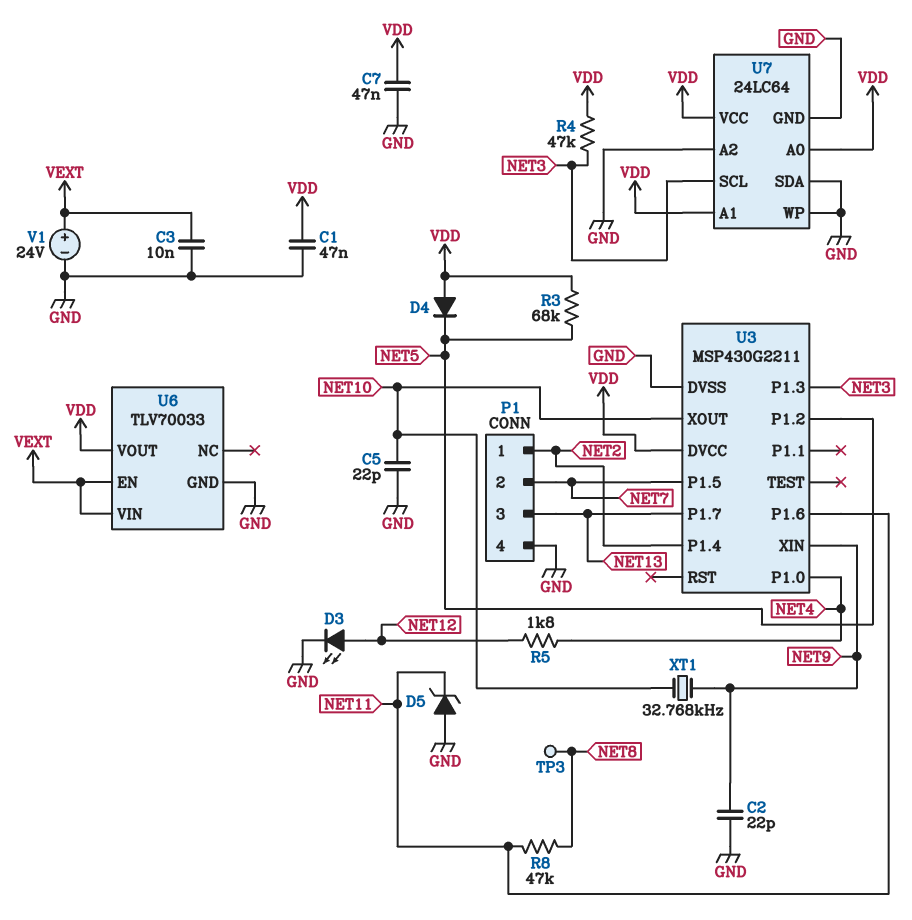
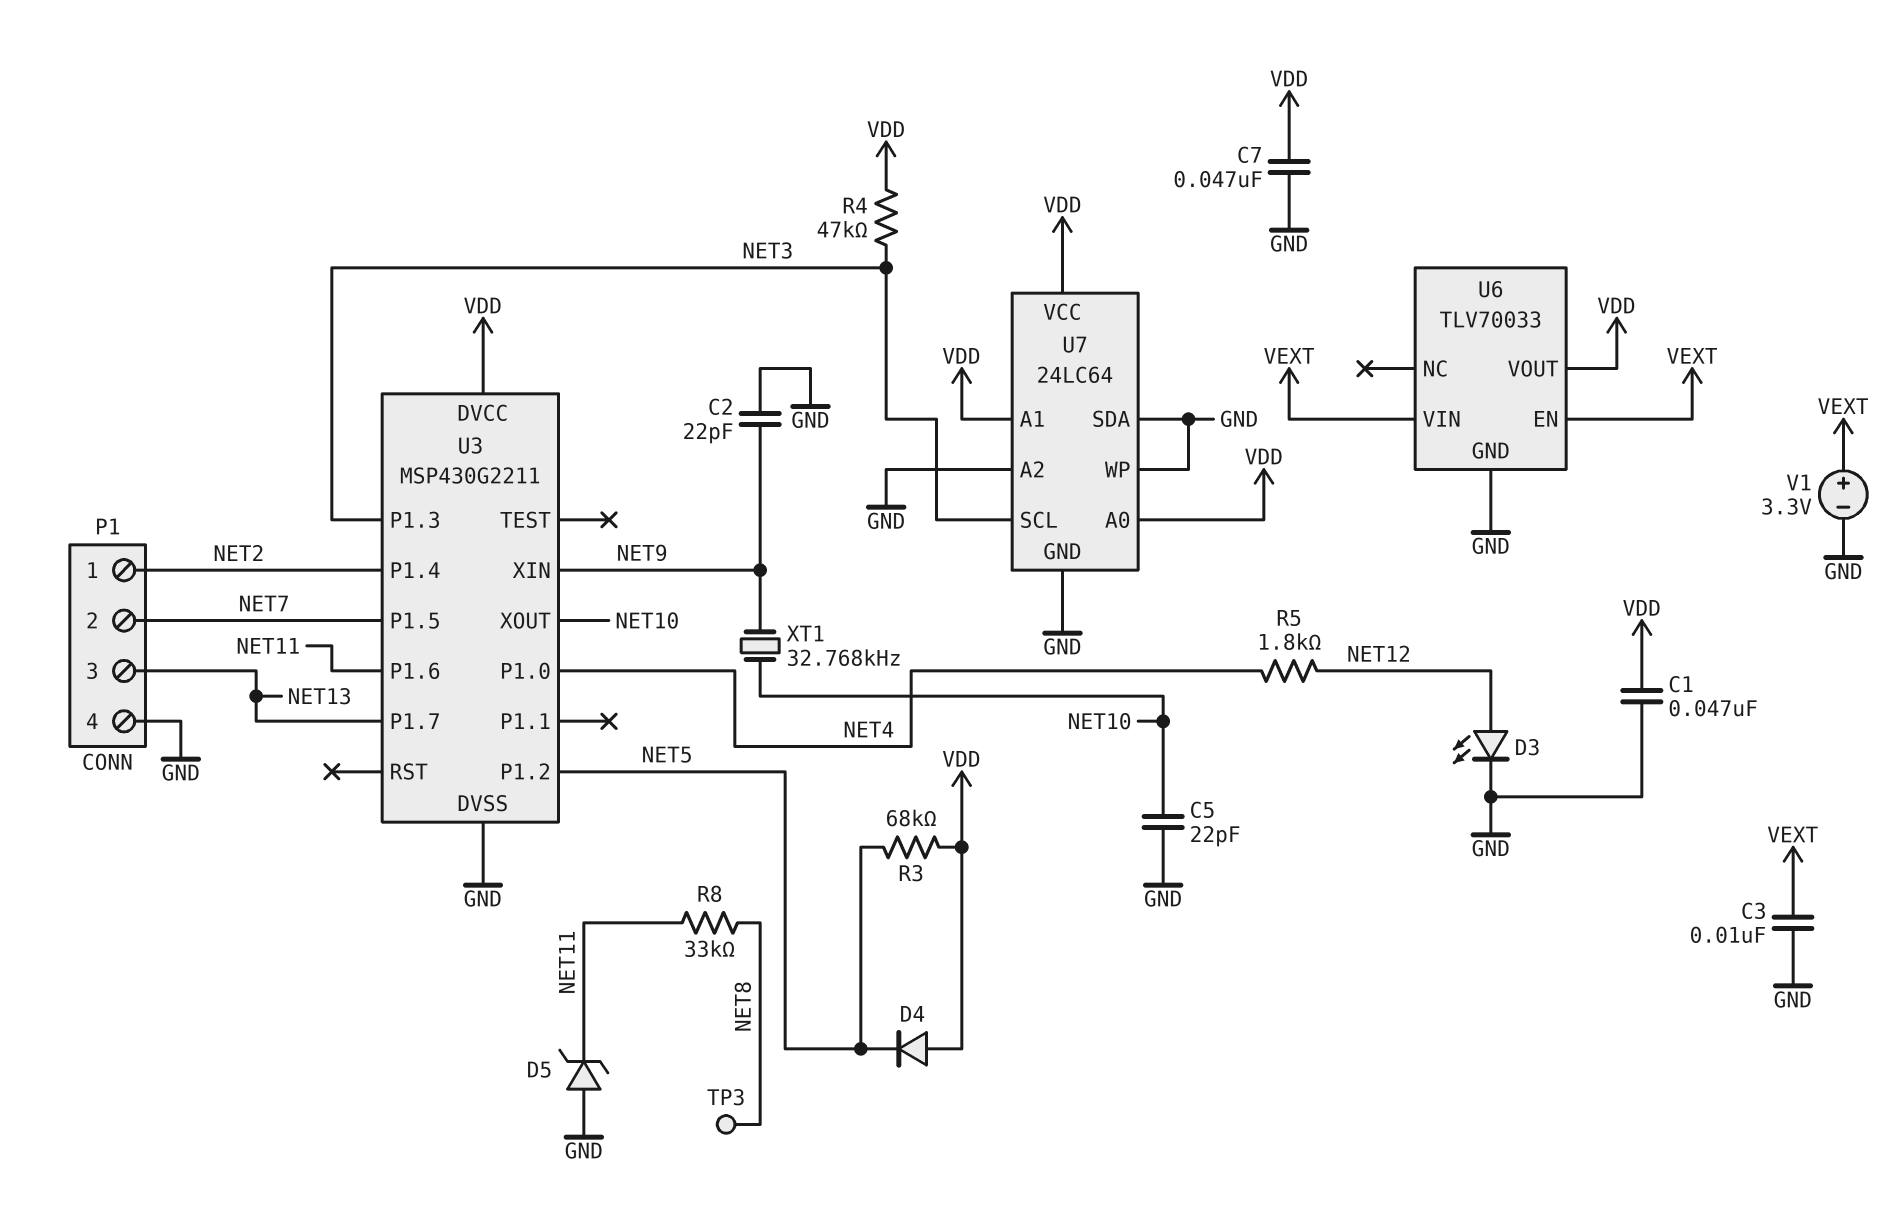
R8: 47k (NET8, NET11) -> 33k (NET8, NET11)
V1: 24V (plus VEXT, minus GND) -> 3.3V (plus VEXT, minus GND)

